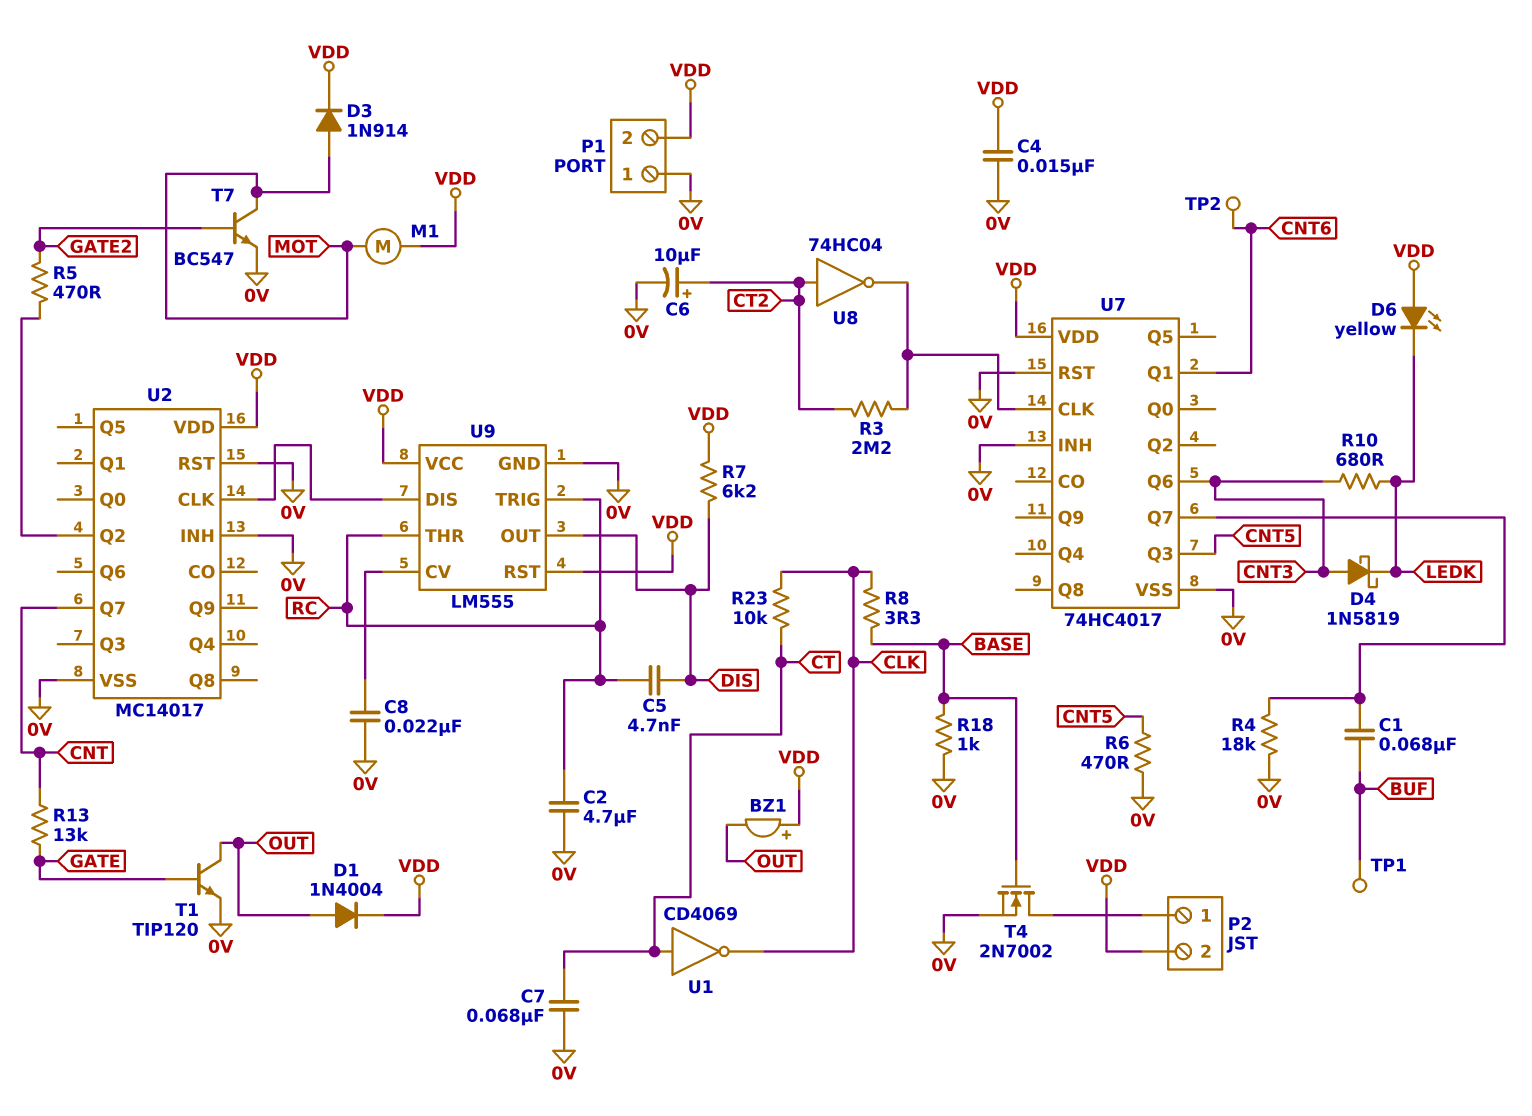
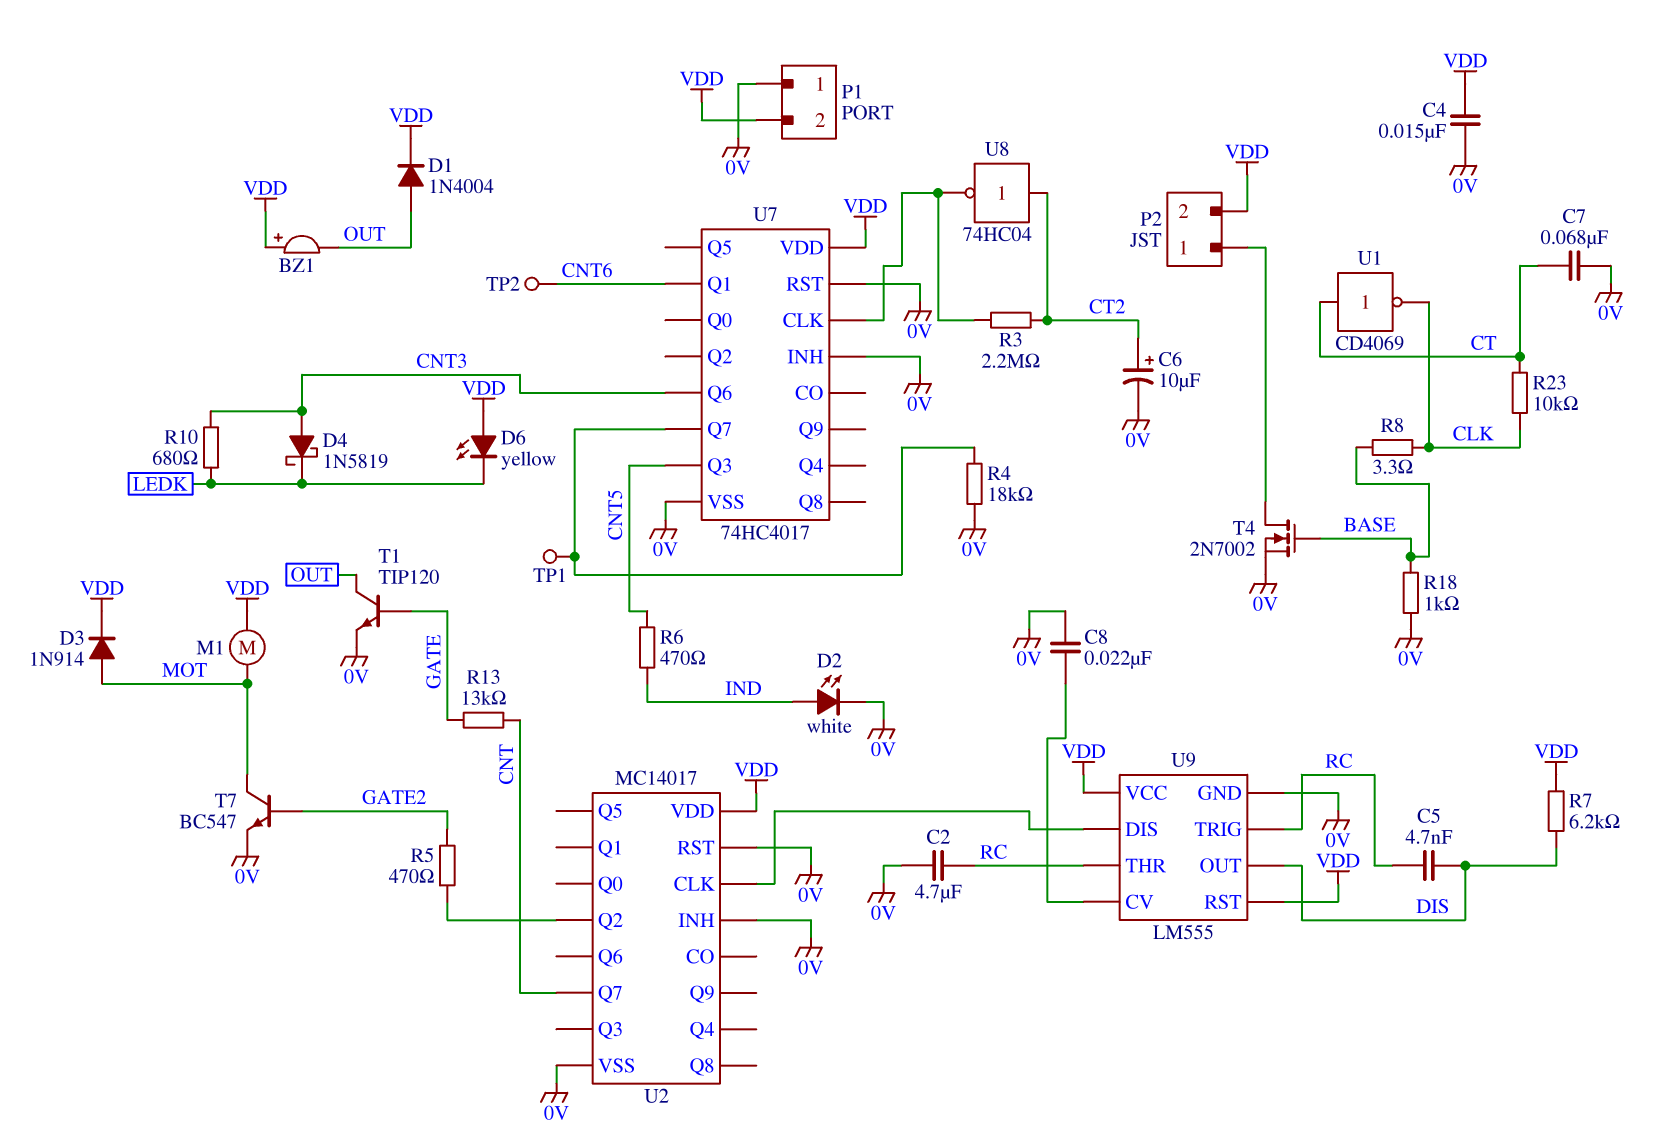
C1: 68nF (BUF, U7/Q7) -> none
D2: none -> LED white (A IND, K 0V)
R6: 470 (0V, CNT5) -> 470 (CNT5, IND)
TP1: test point (BUF) -> test point (U7/Q7)

